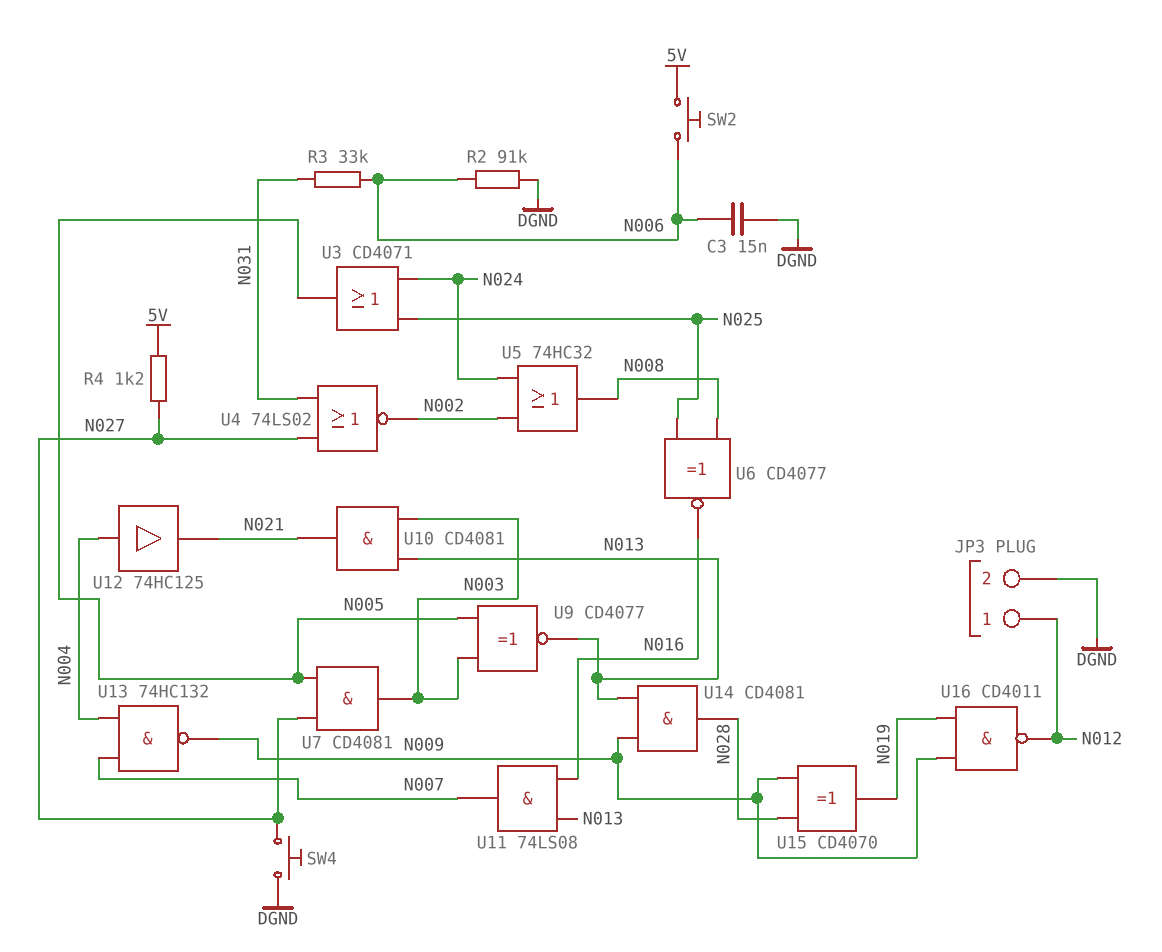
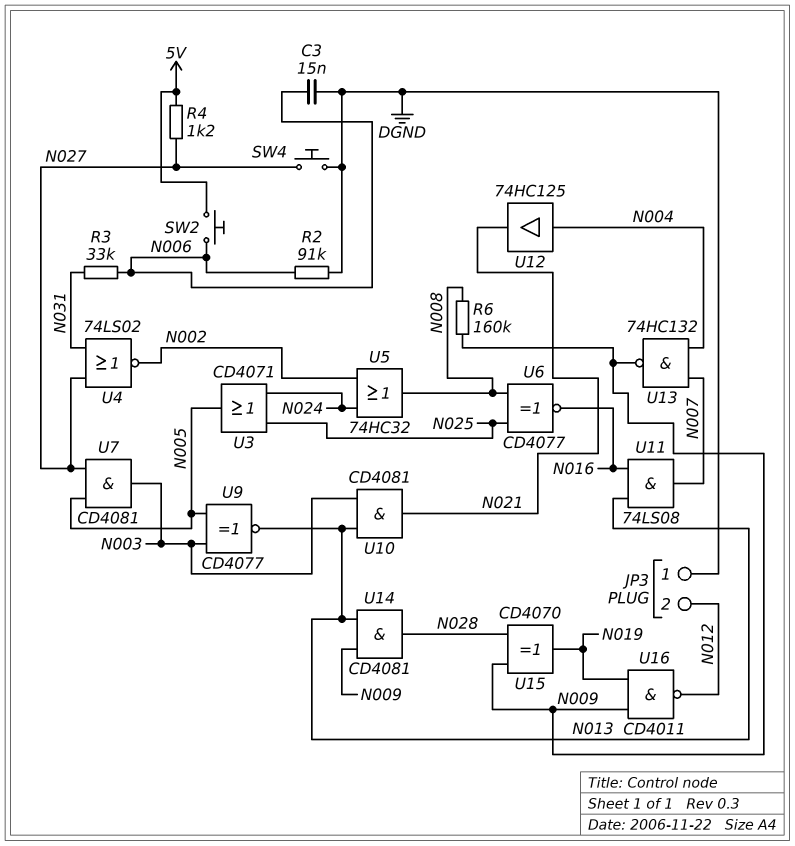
JP3 pin 1: N012 -> DGND
JP3 pin 2: DGND -> N012
R6: none -> 160k (N008, N009)

